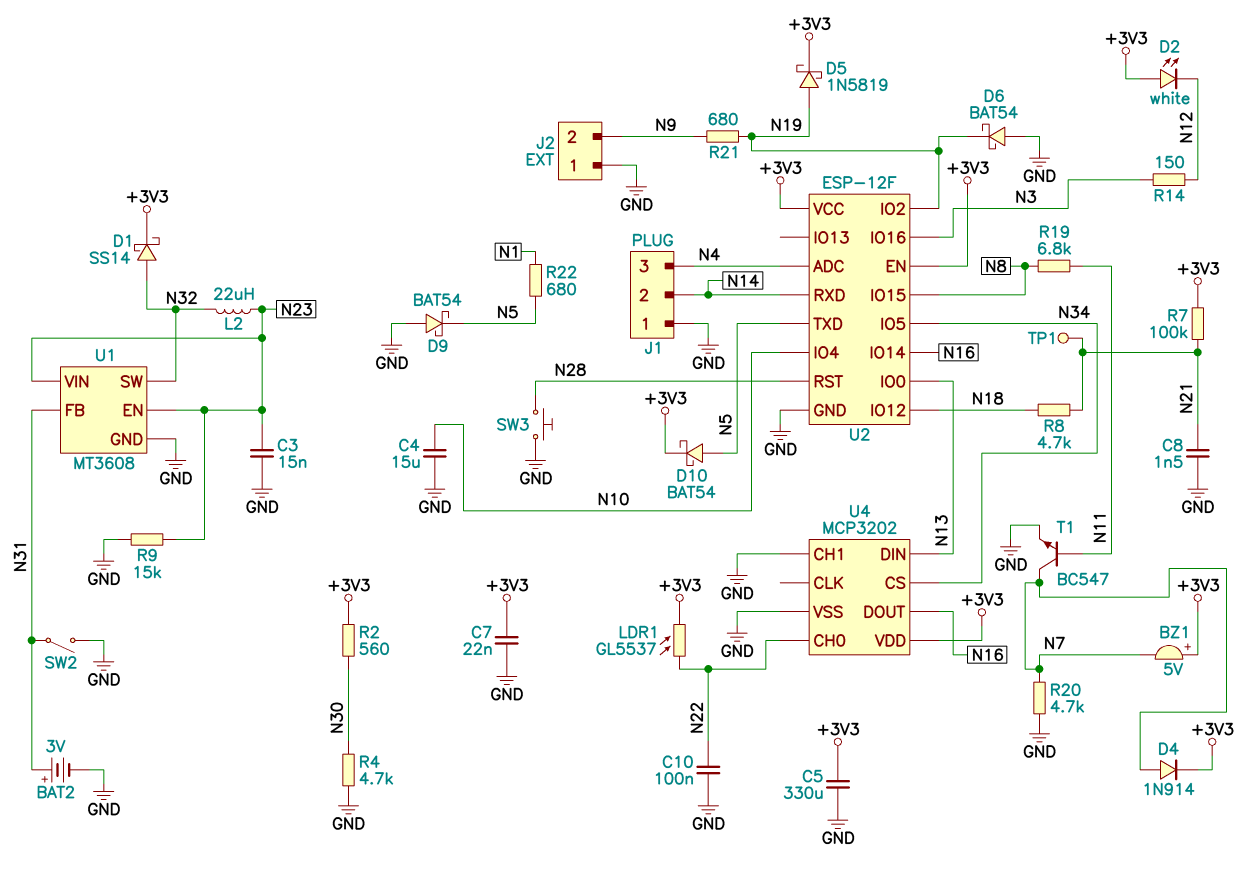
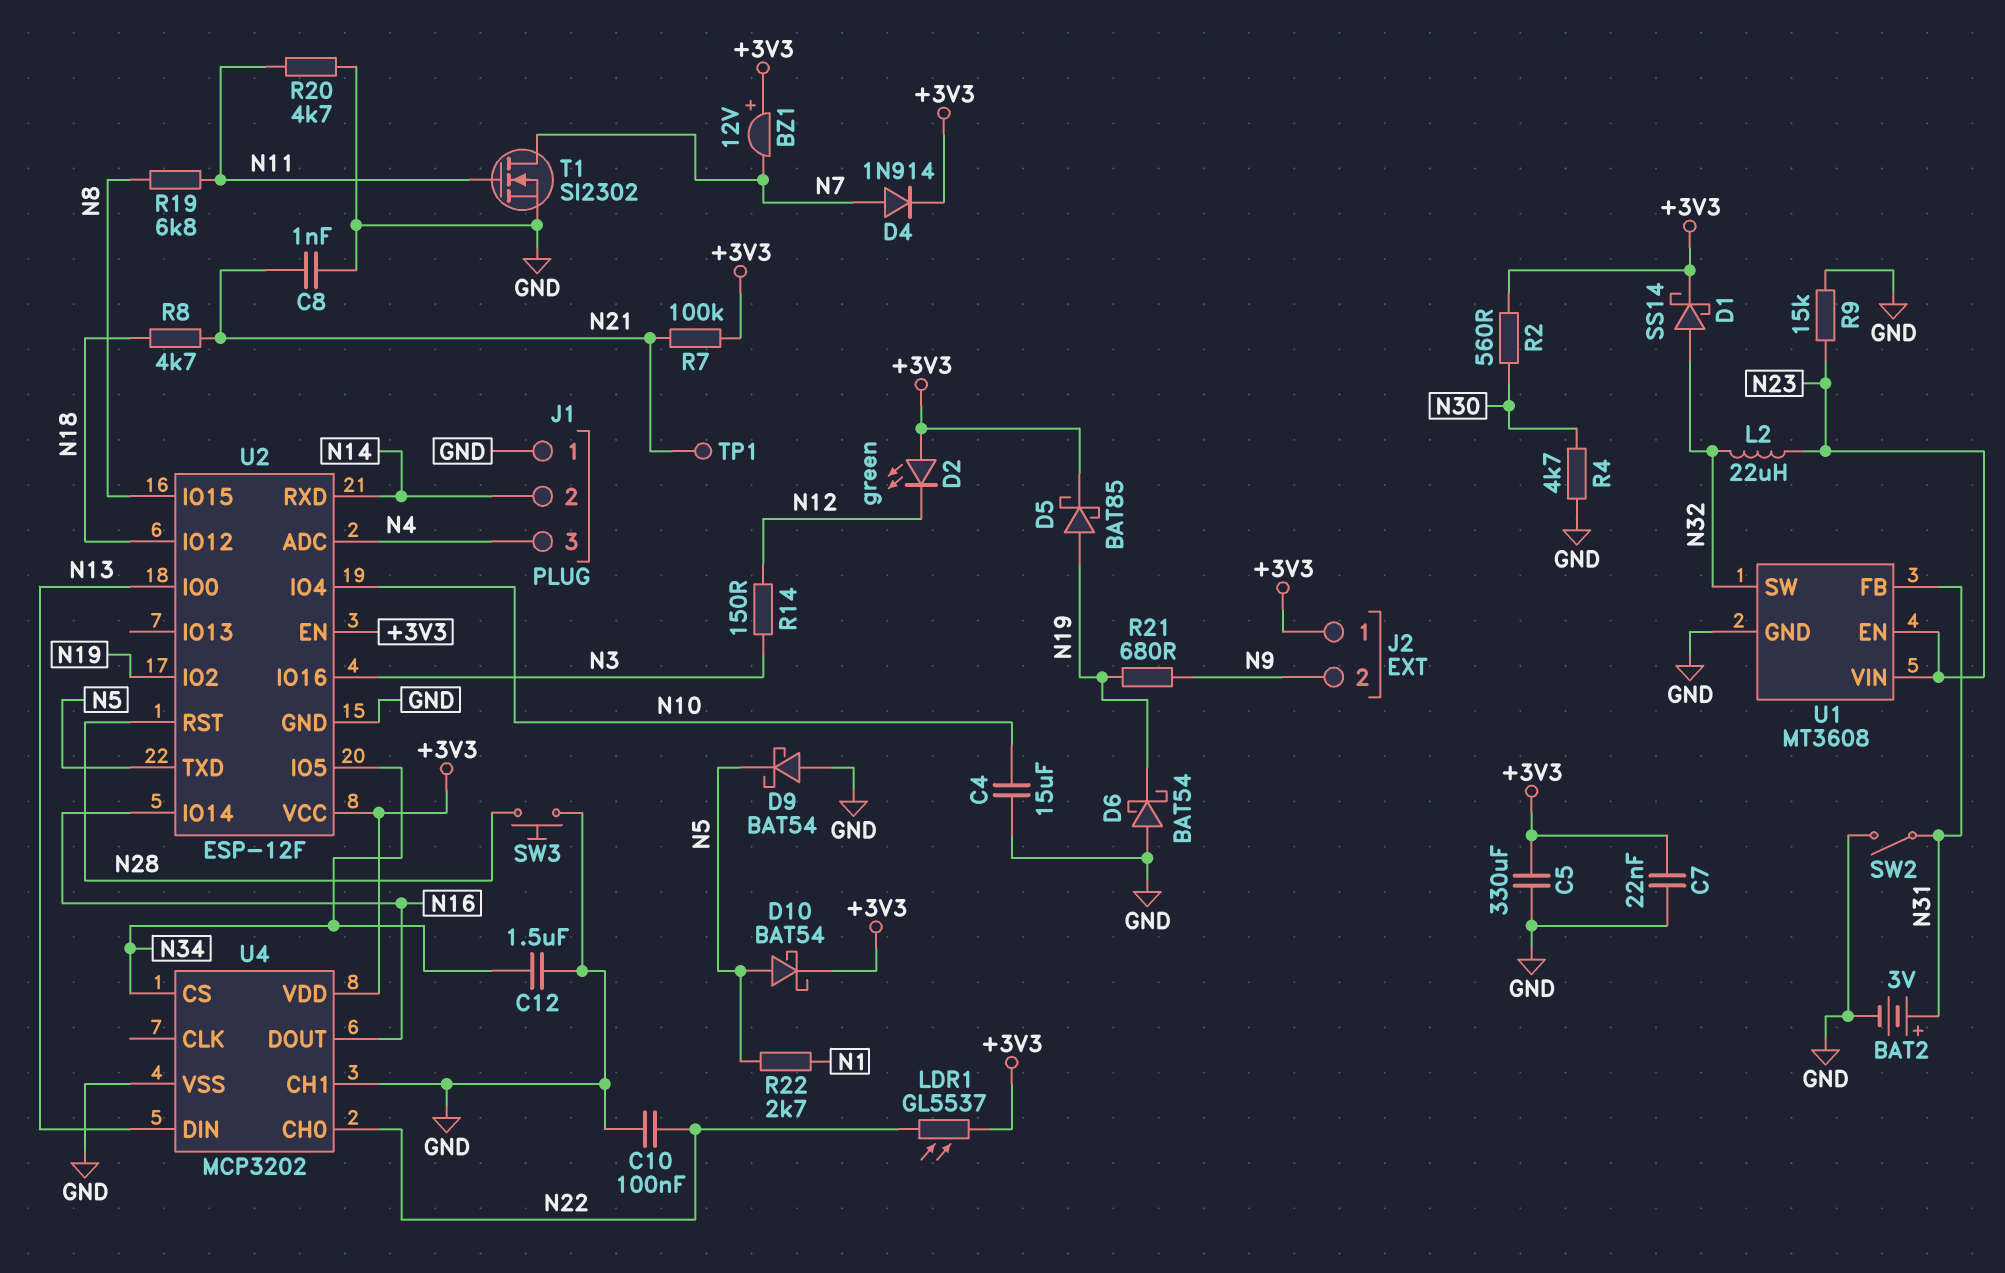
BZ1: buzzer 5V (plus +3V3, minus N7) -> buzzer 12V (plus +3V3, minus N7)
C3: 15nF (GND, N23) -> none
C8: 1.5nF (GND, N21) -> 1nF (GND, N21)
C12: none -> 1.5uF (GND, N34)
D2: LED white (A +3V3, K N12) -> LED green (A +3V3, K N12)
D5: schottky 1N5819 (A N19, K +3V3) -> schottky BAT85 (A N19, K +3V3)
J2 pin 1: GND -> +3V3
R20: 4.7k (GND, N7) -> 4.7k (GND, N11)
R22: 680 (N1, N5) -> 2.7k (N1, N5)
T1: NPN BC547 (B N11, C N7, E GND) -> NMOS SI2302 (G N11, D N7, S GND)

